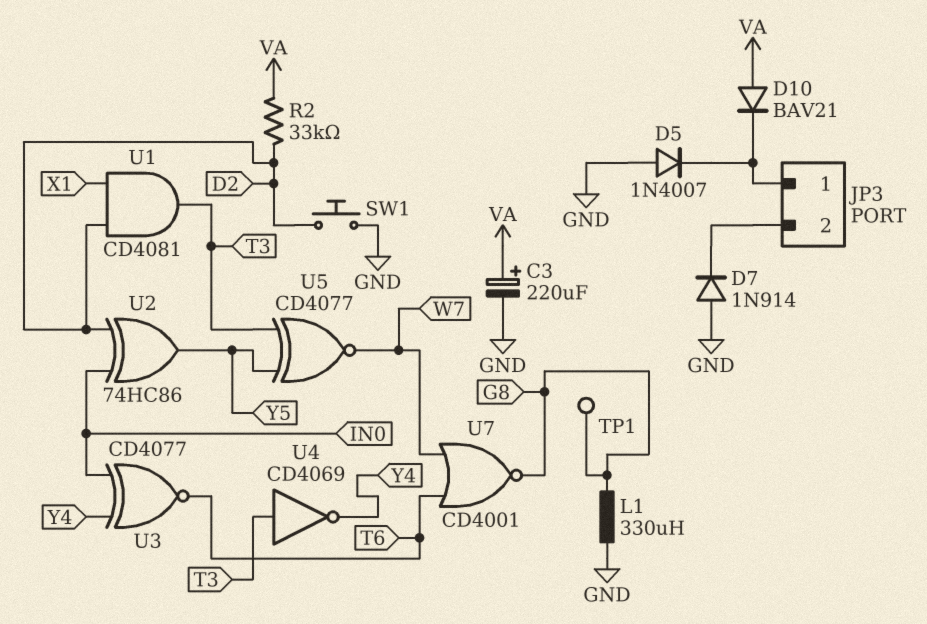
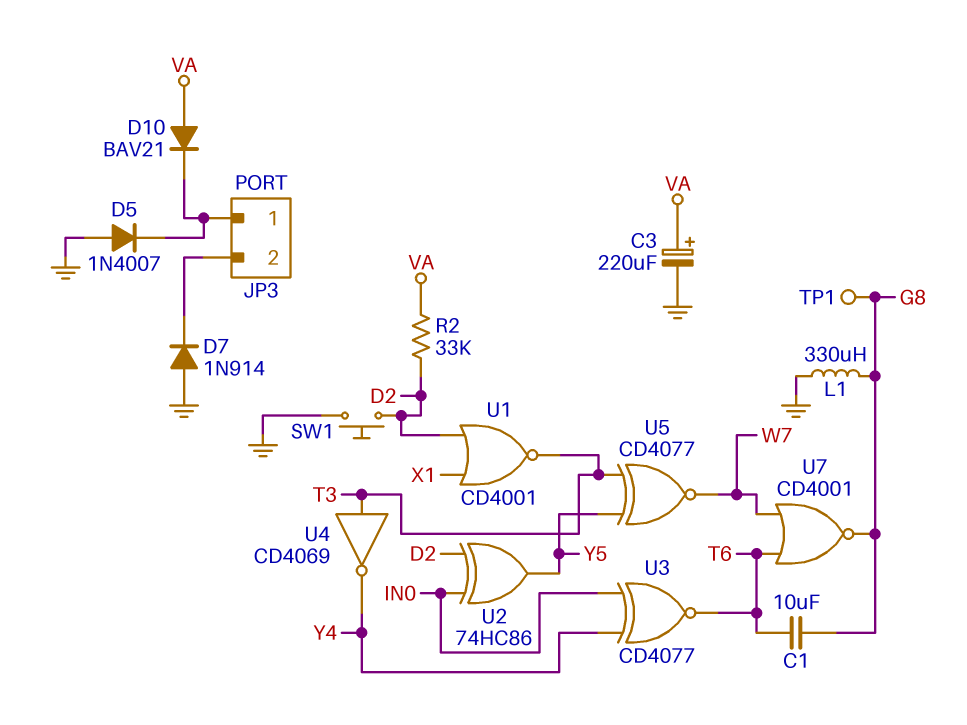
C1: none -> 10uF (G8, T6)
U1: AND CD4081 (in D2, in X1, out T3) -> NOR CD4001 (in D2, in X1, out T3)

